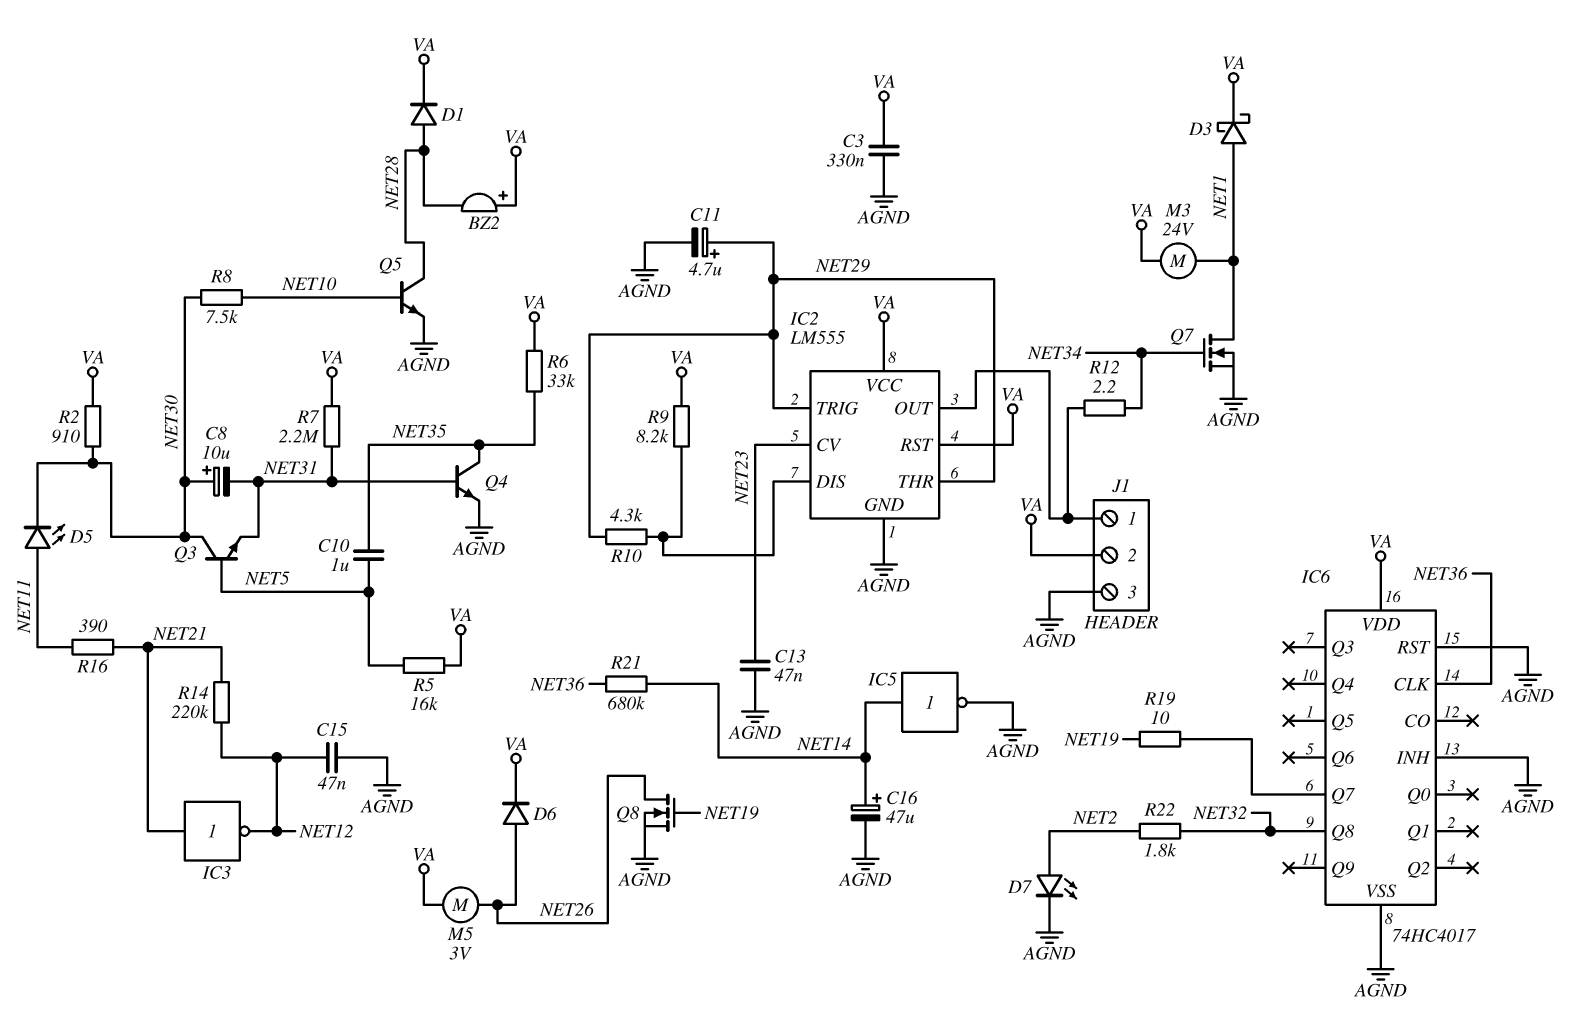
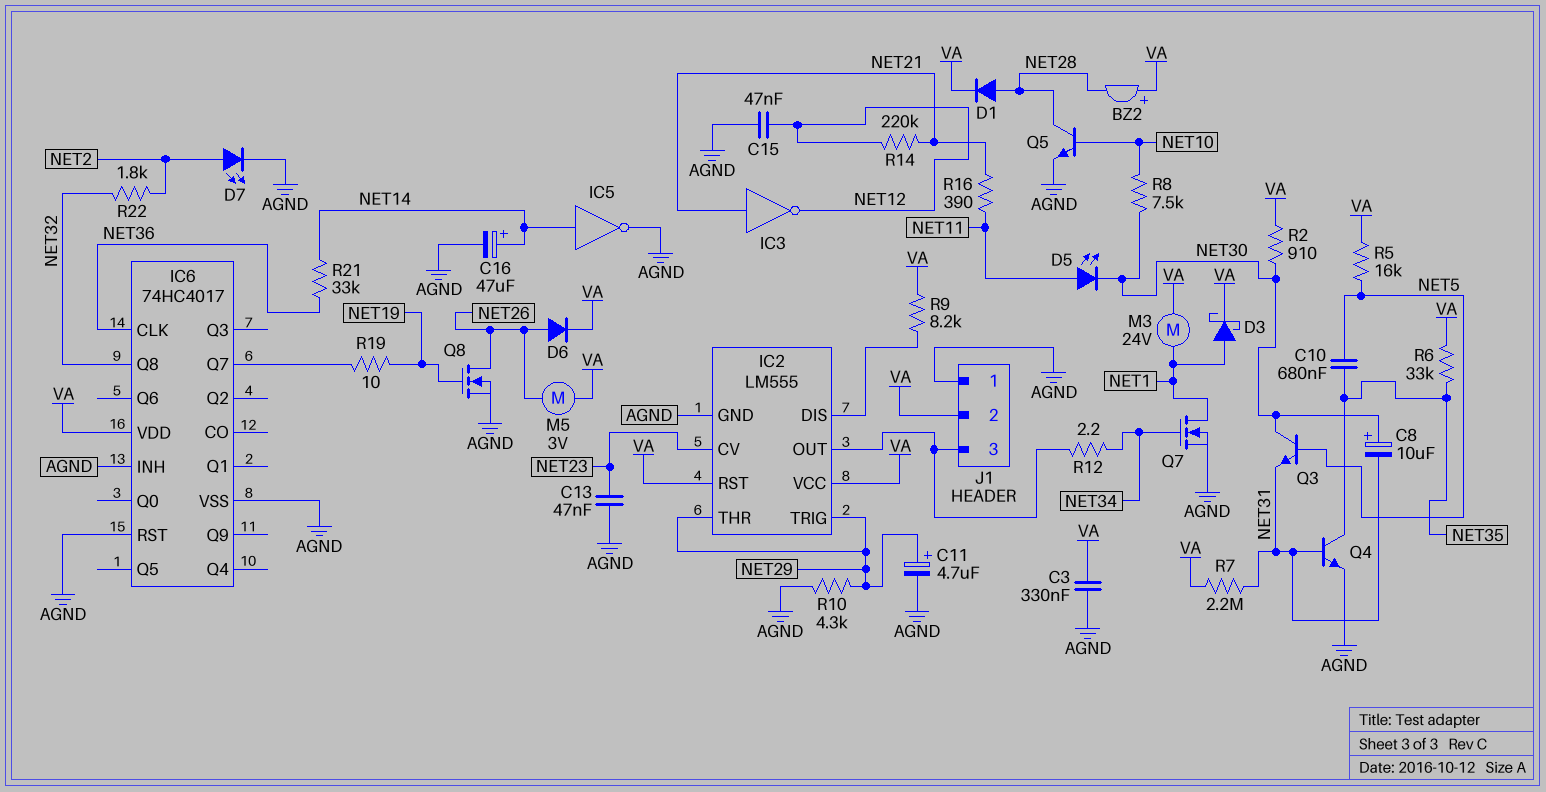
C10: 1uF (NET5, NET35) -> 680nF (NET5, NET35)
J1 pin 1: IC2/OUT -> AGND
J1 pin 3: AGND -> IC2/OUT
R10: 4.3k (IC2/DIS, NET29) -> 4.3k (AGND, NET29)
R21: 680k (NET14, NET36) -> 33k (NET14, NET36)

